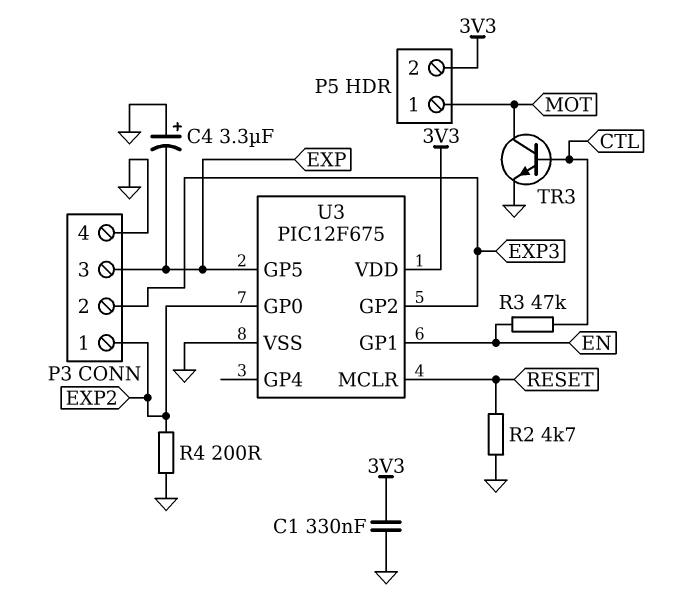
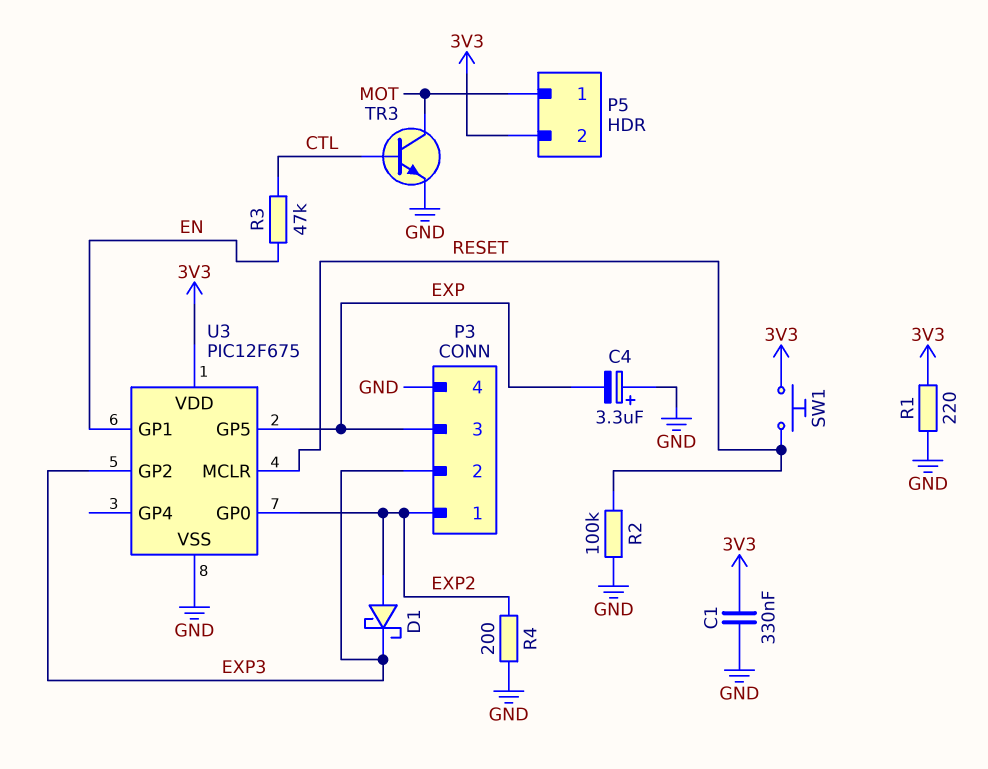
D1: none -> schottky (A EXP2, K EXP3)
R1: none -> 220 (3V3, GND)
R2: 4.7k (GND, RESET) -> 100k (GND, RESET)
SW1: none -> button (3V3, RESET)

